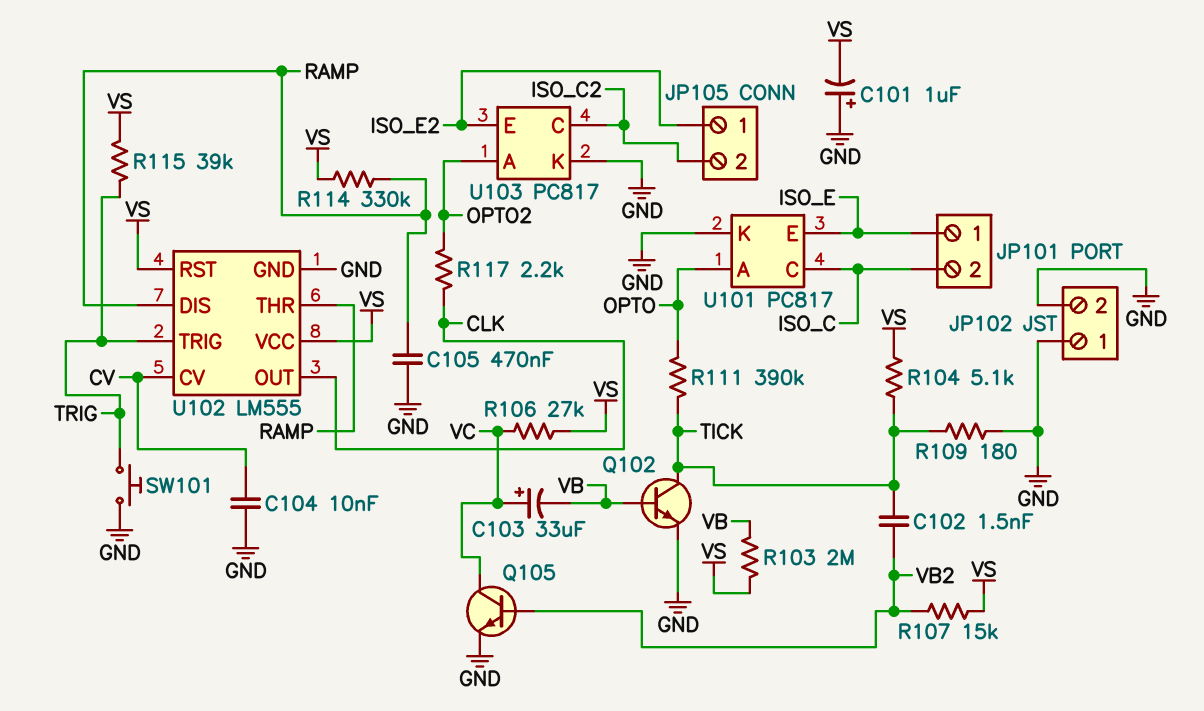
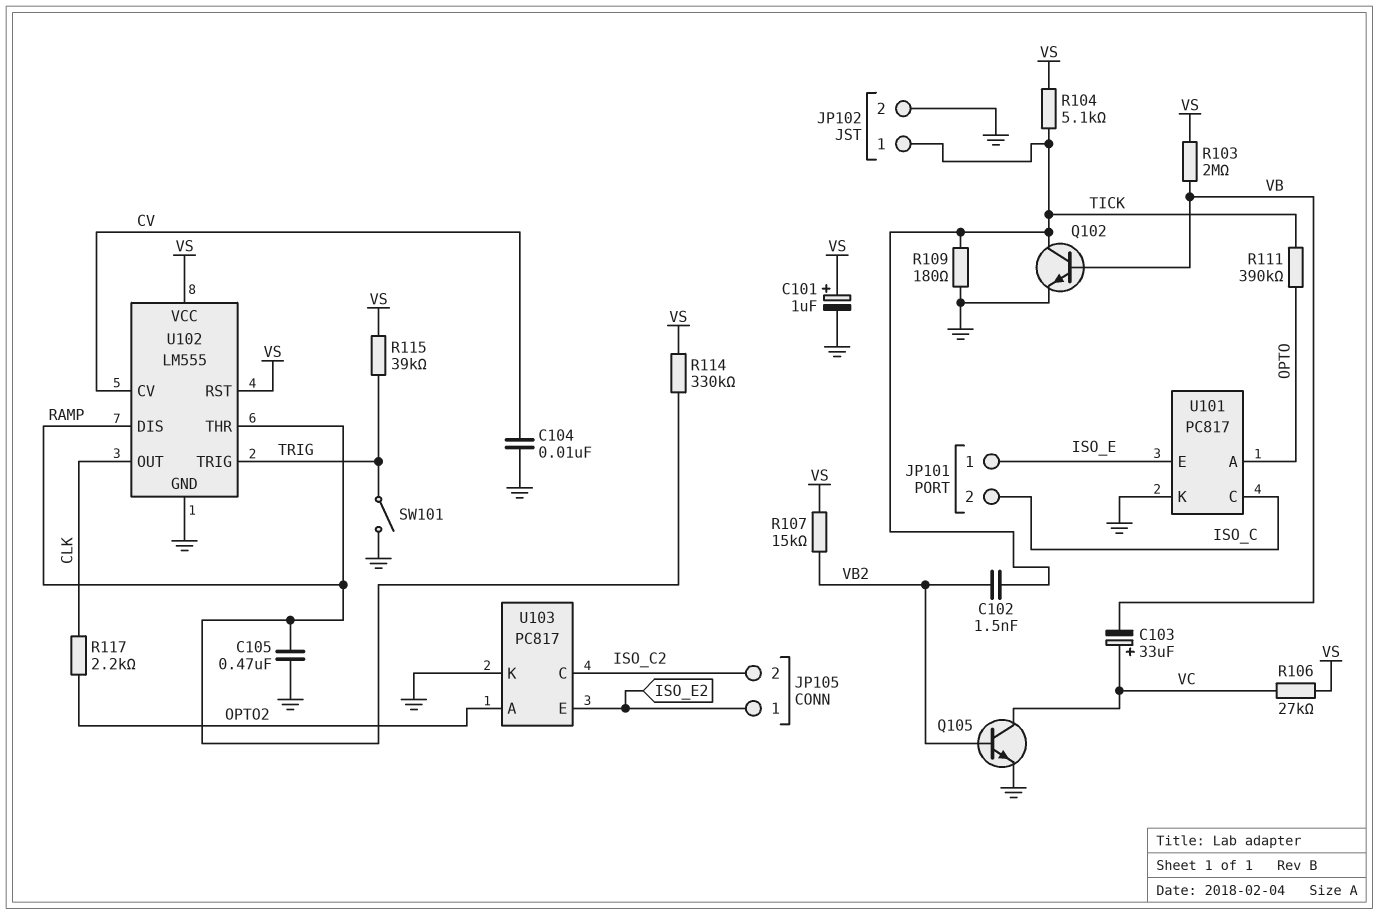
C101: 1uF (plus GND, minus VS) -> 1uF (plus VS, minus GND)
JP102 pin 1: GND -> TICK
SW101: button (GND, TRIG) -> switch (GND, TRIG)

